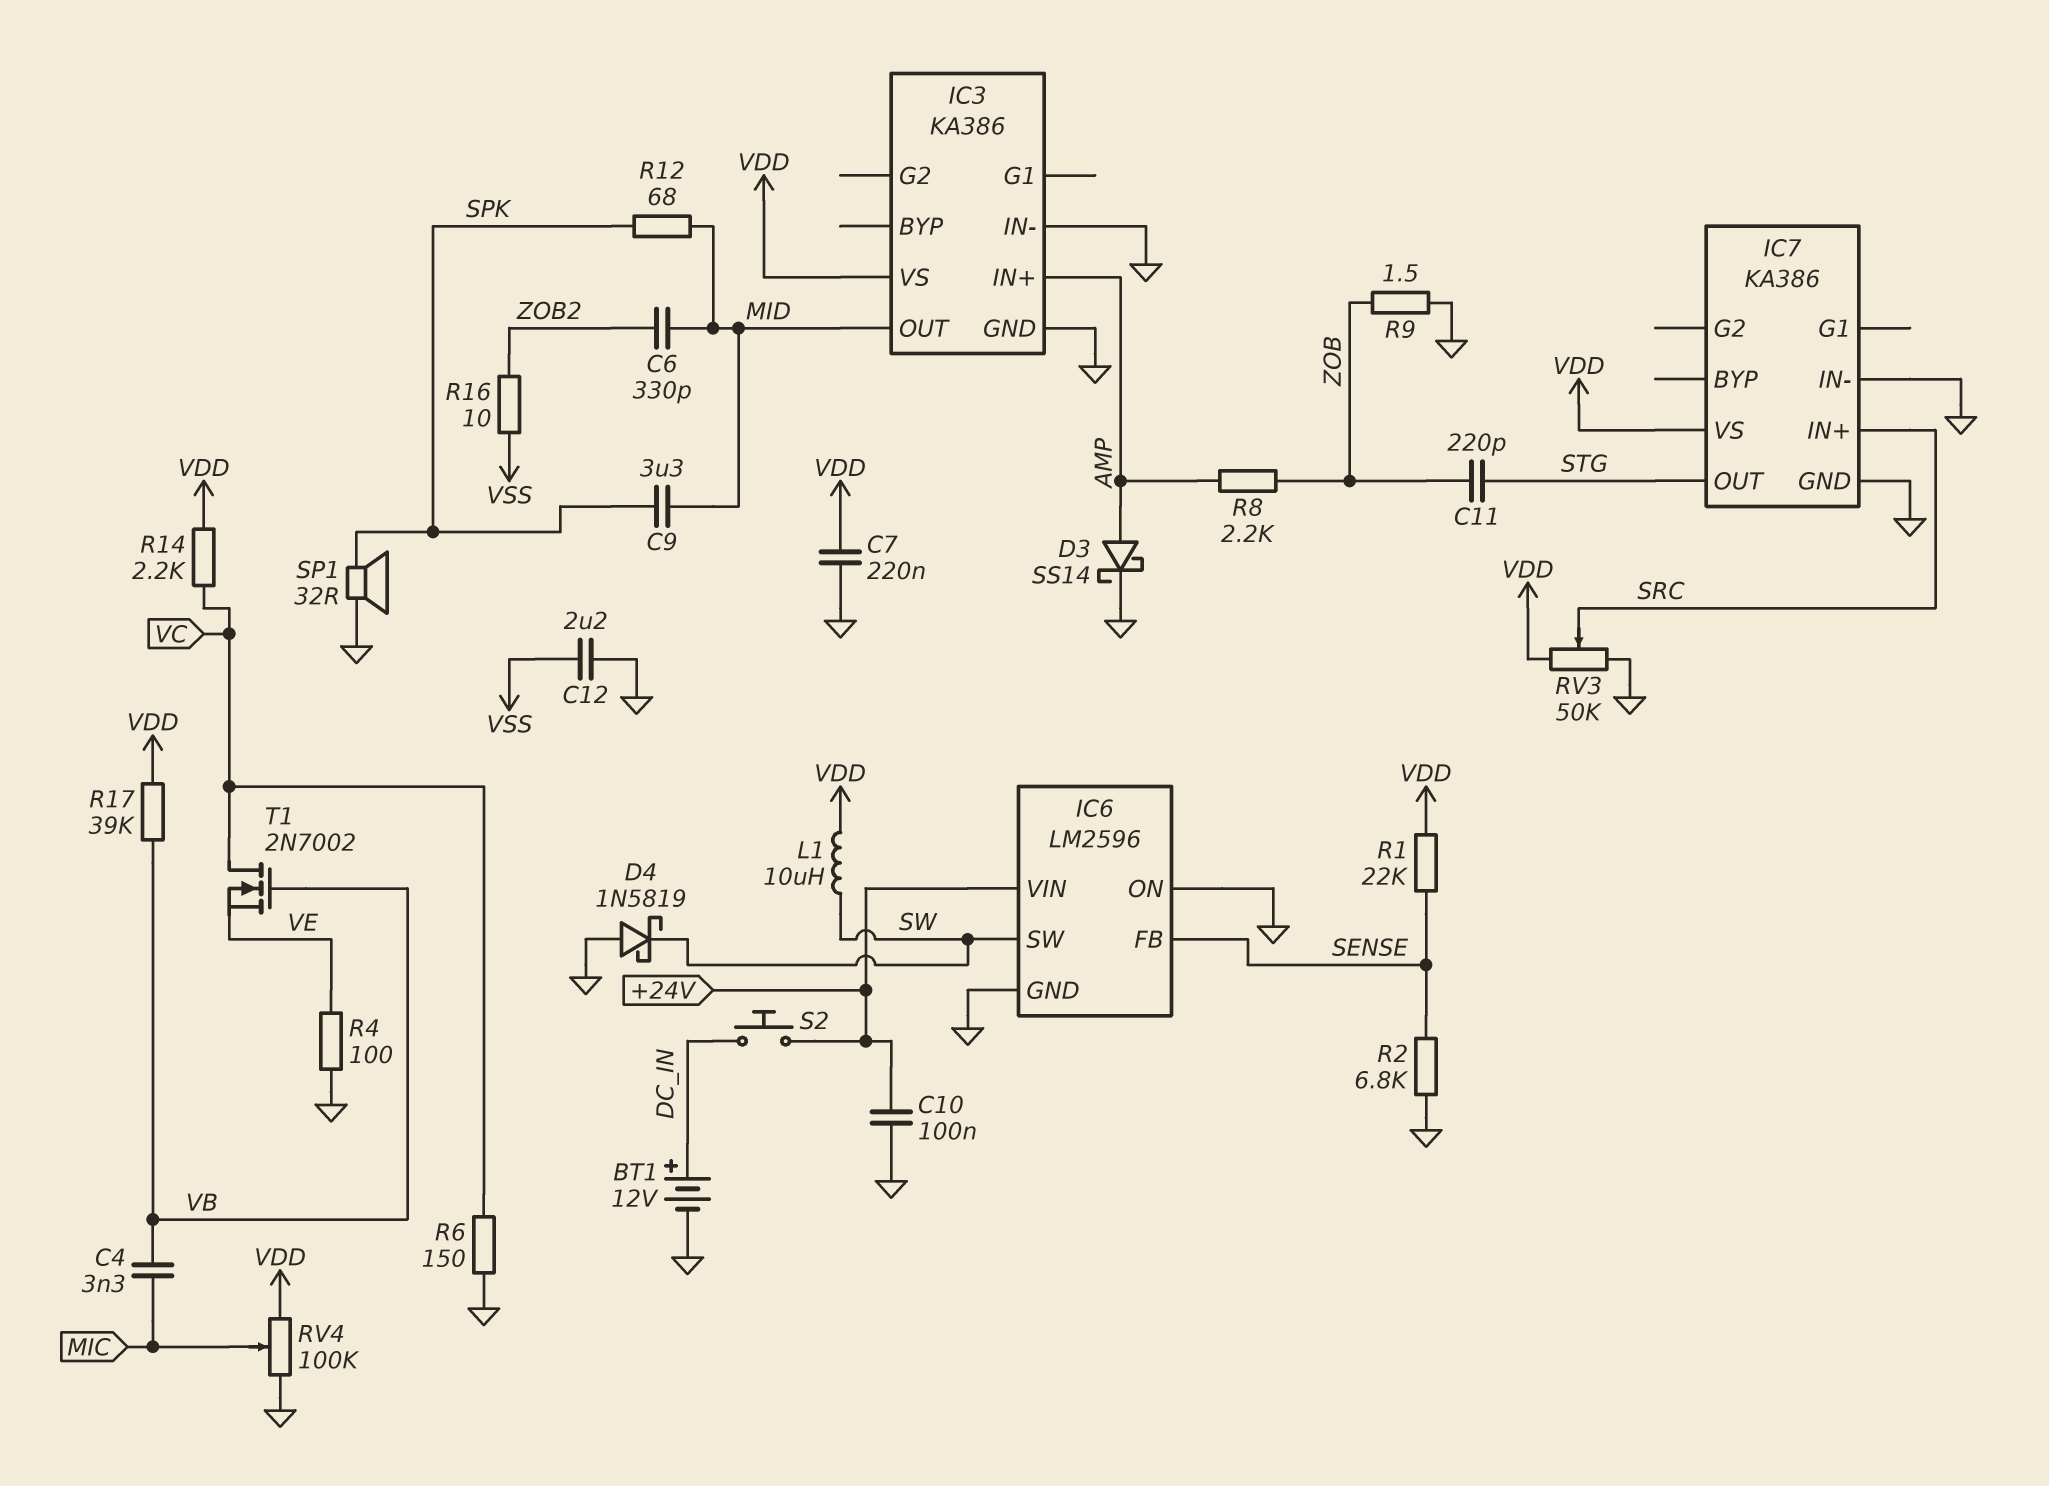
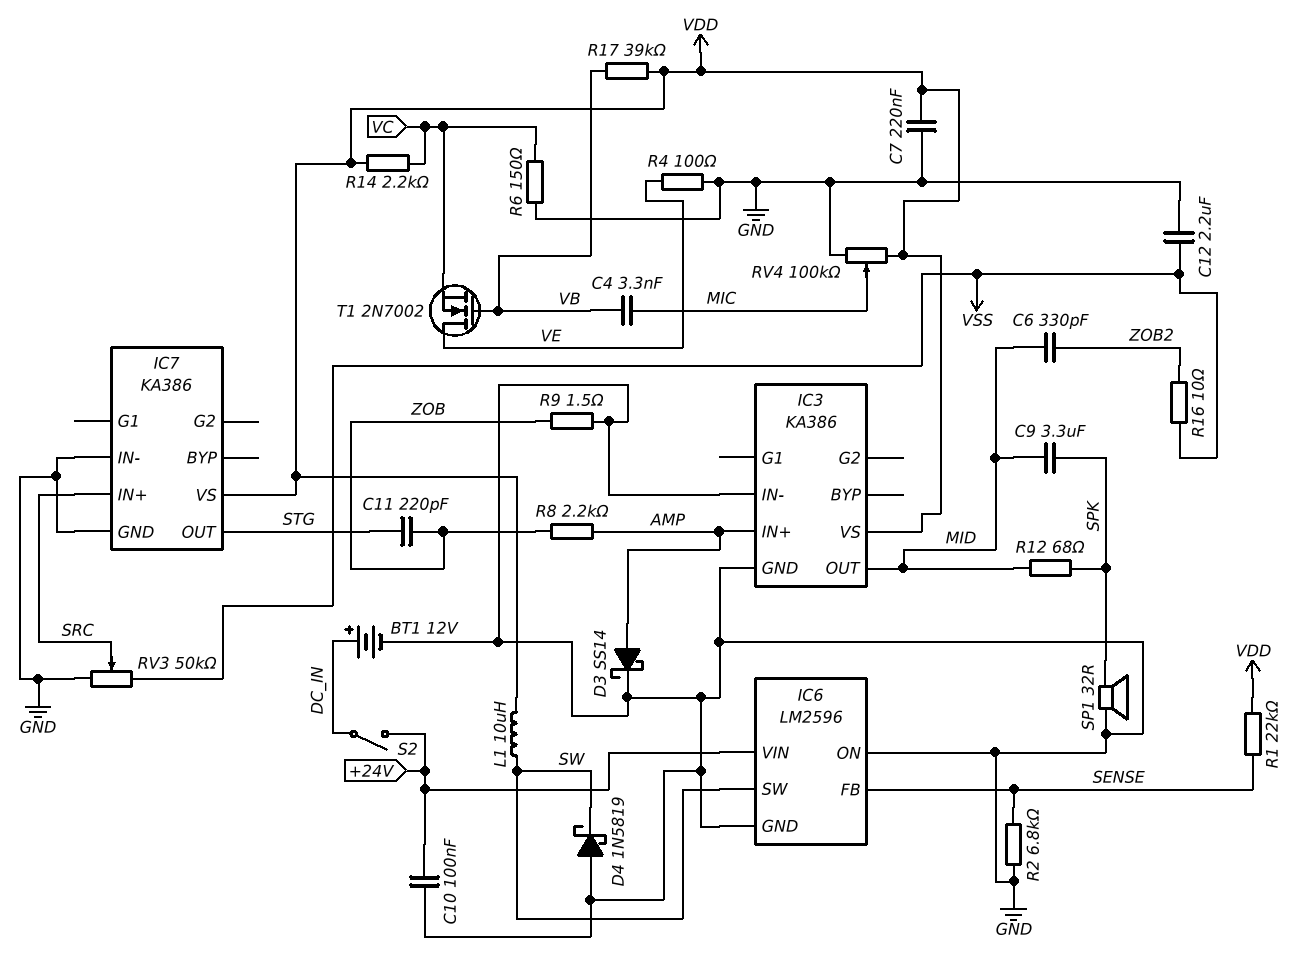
RV3: 50k (GND, VDD, wiper SRC) -> 50k (GND, VSS, wiper SRC)
S2: button (+24V, DC_IN) -> switch (+24V, DC_IN)
T1: NMOS 2N7002 (G VB, D VC, S VE) -> NMOS 2N7002 (G VB, D VE, S VC)

